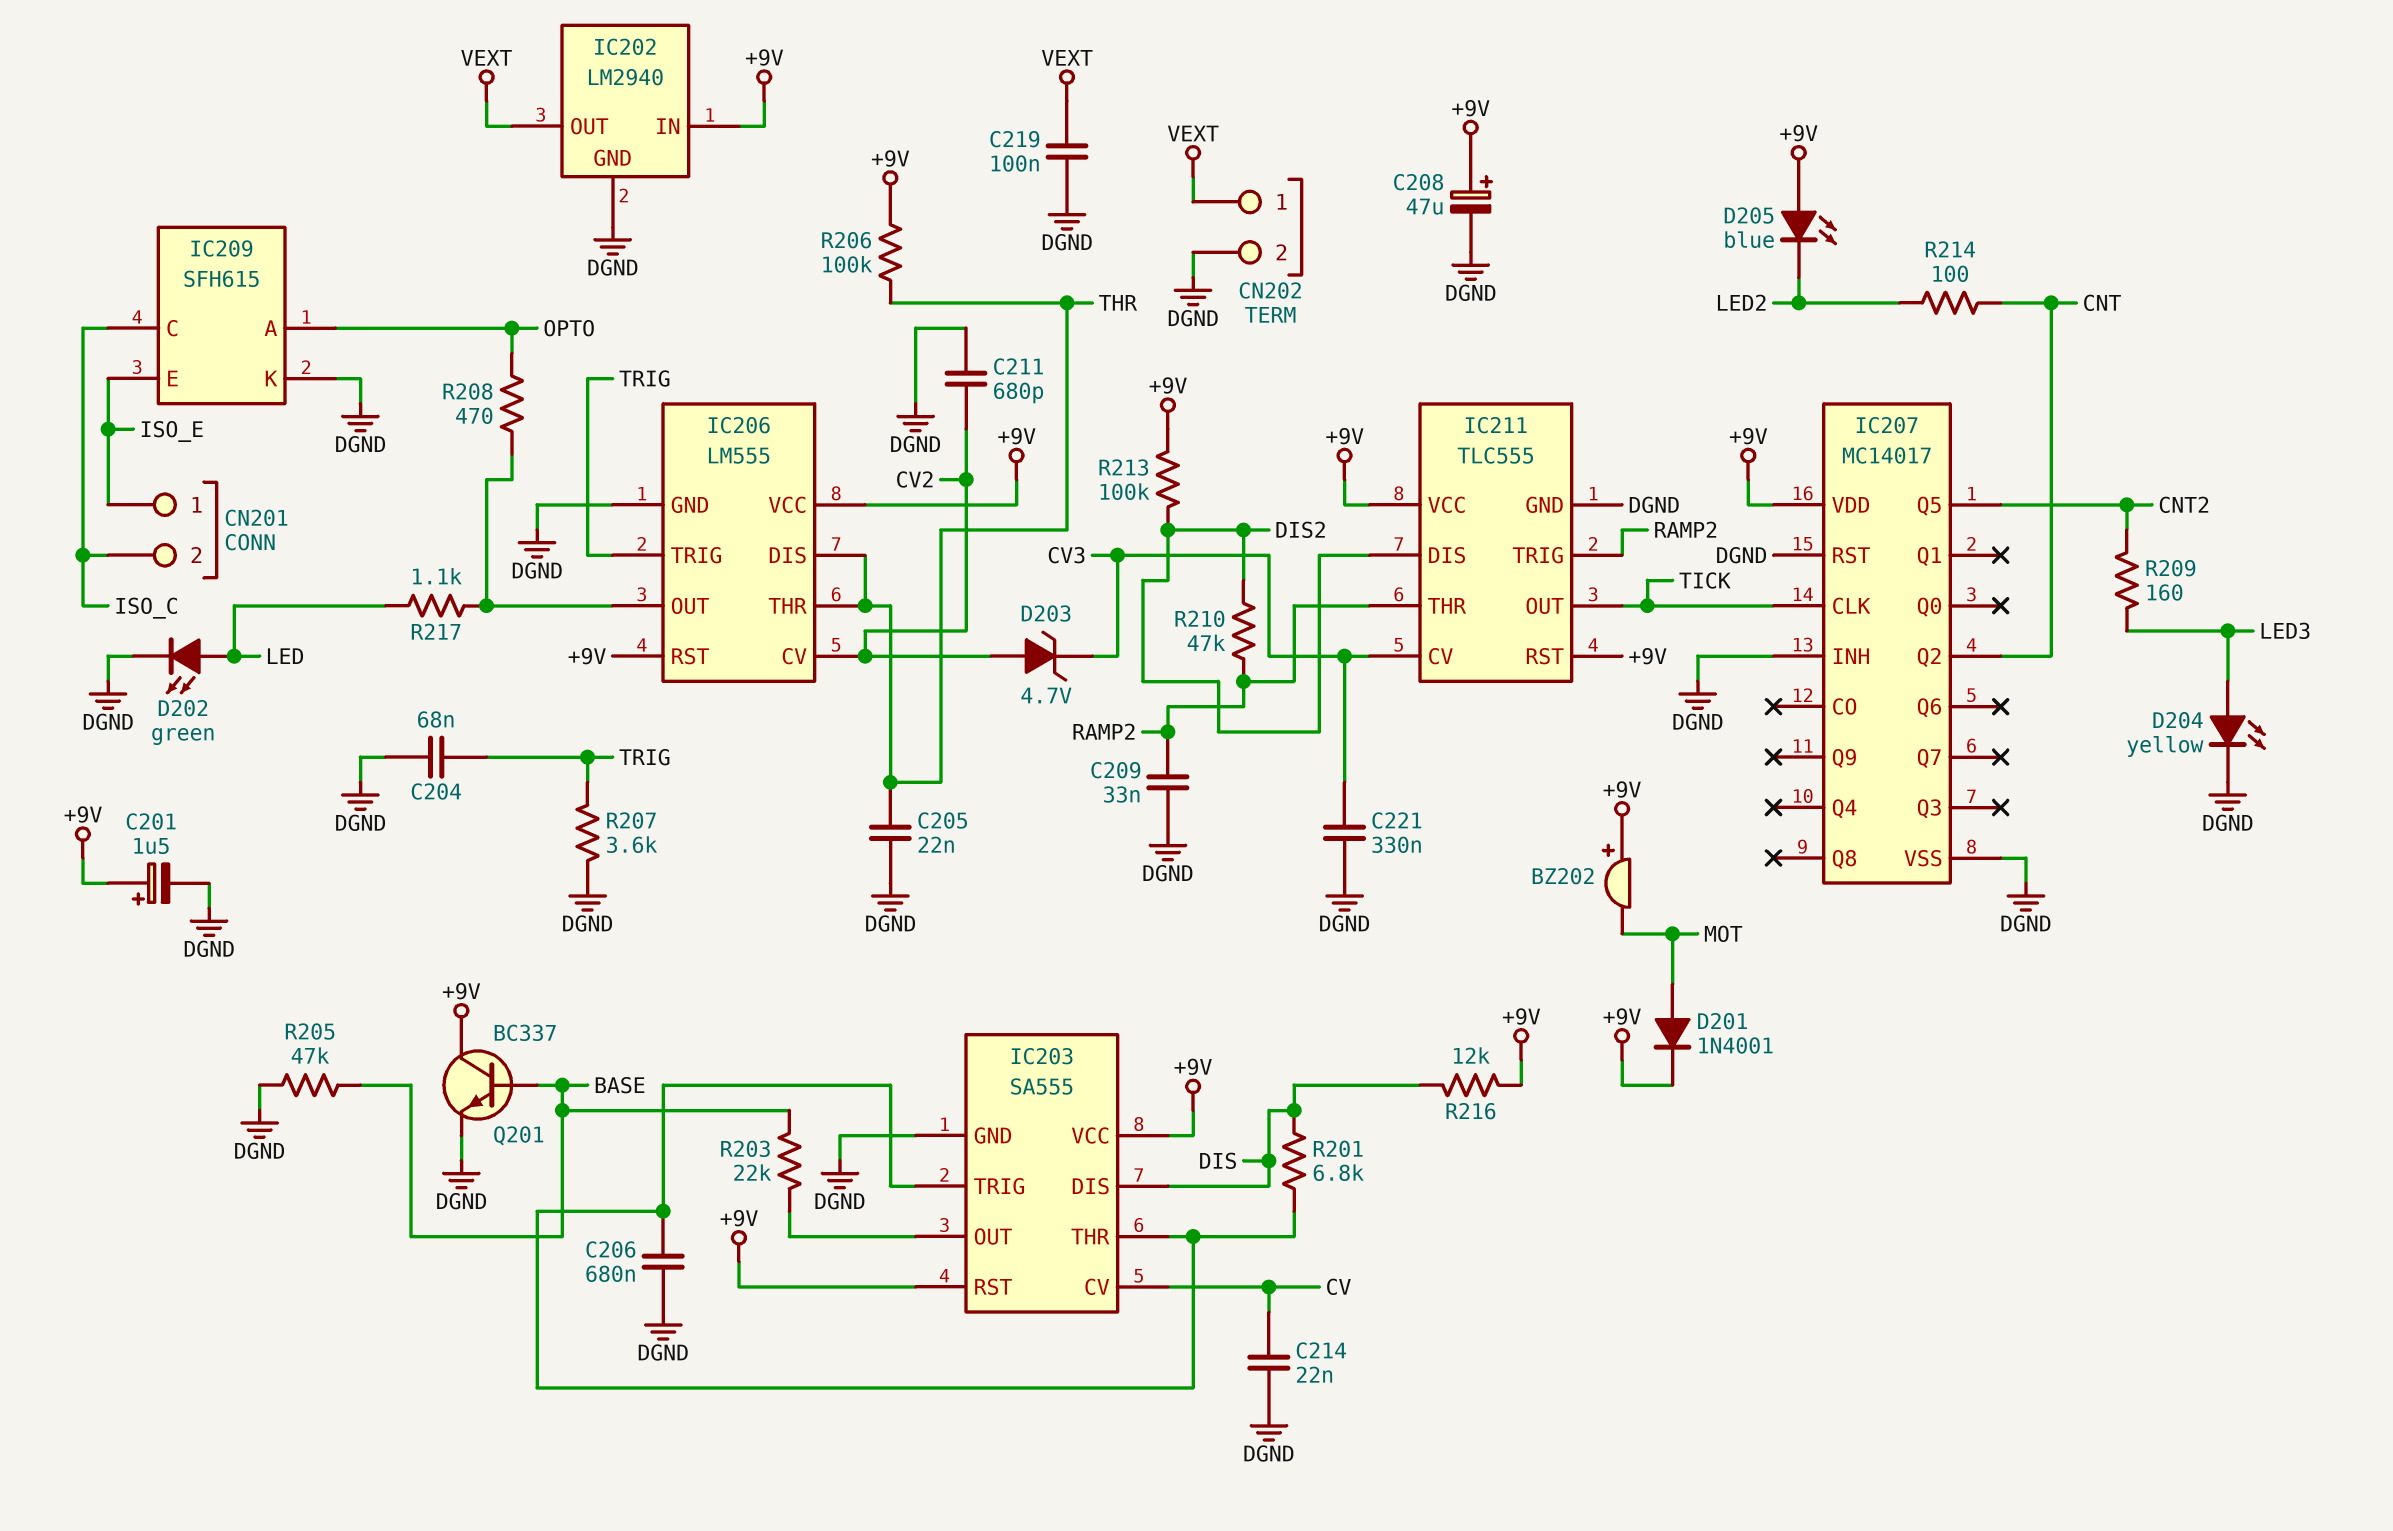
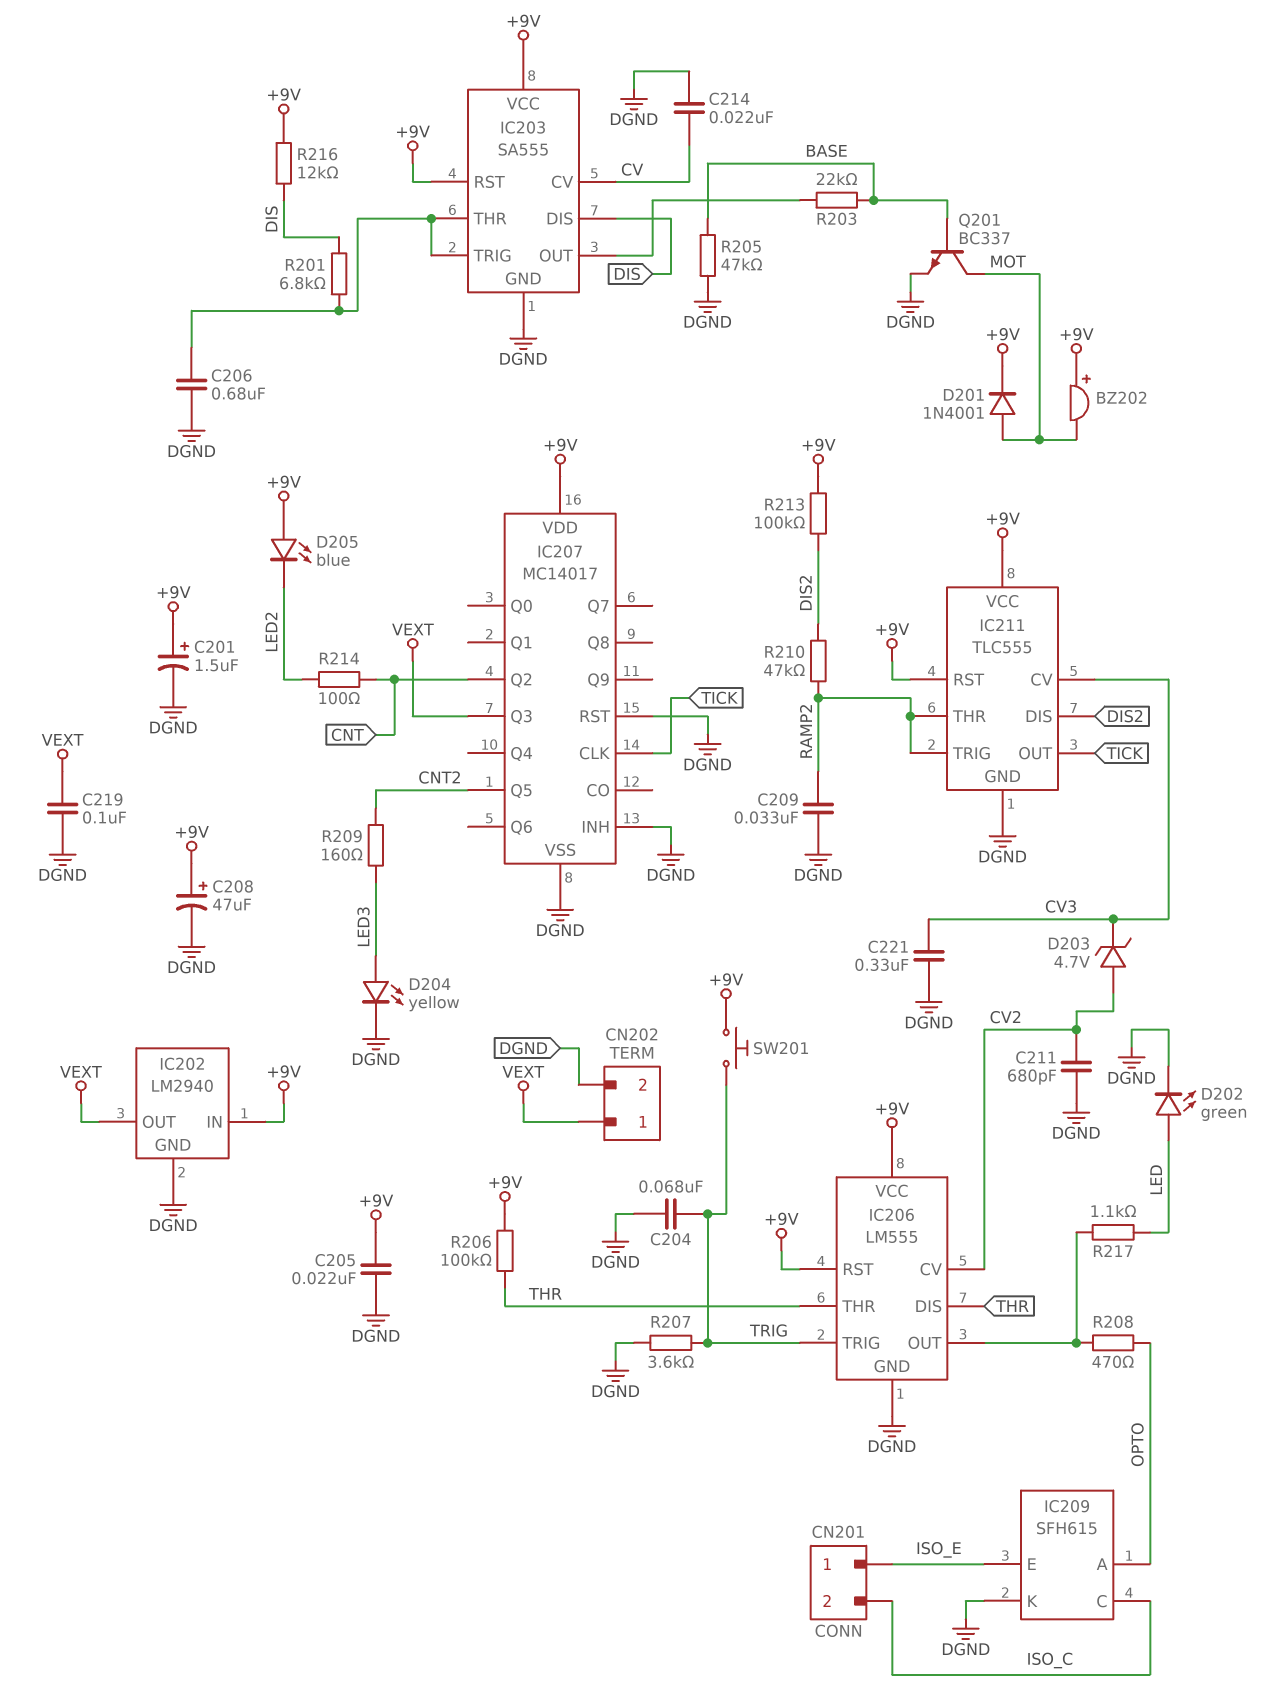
C205: 22nF (DGND, THR) -> 22nF (+9V, DGND)
IC207 pin Q3: none -> VEXT
Q201: NPN BC337 (B BASE, C +9V, E DGND) -> NPN BC337 (B BASE, C MOT, E DGND)
SW201: none -> button (+9V, TRIG)

